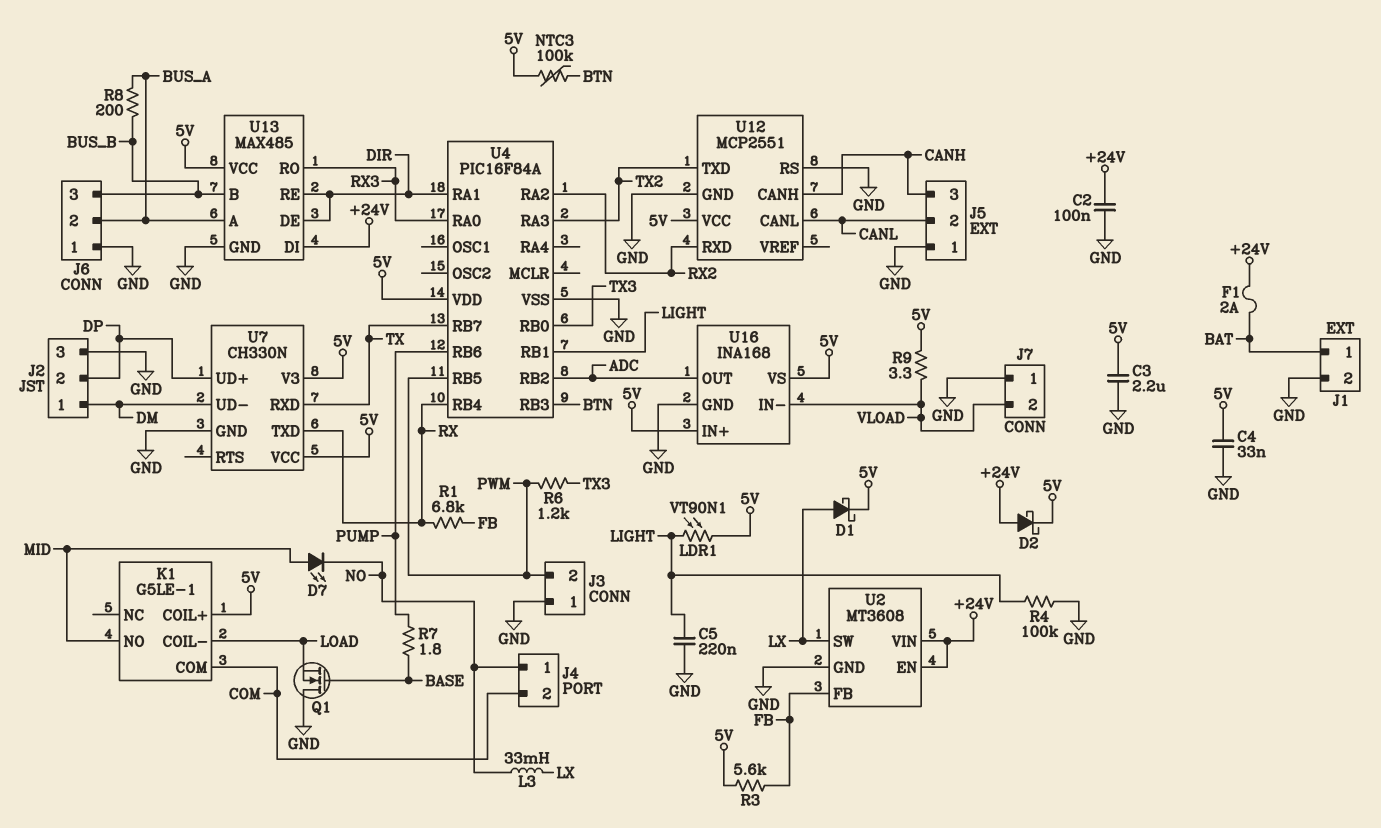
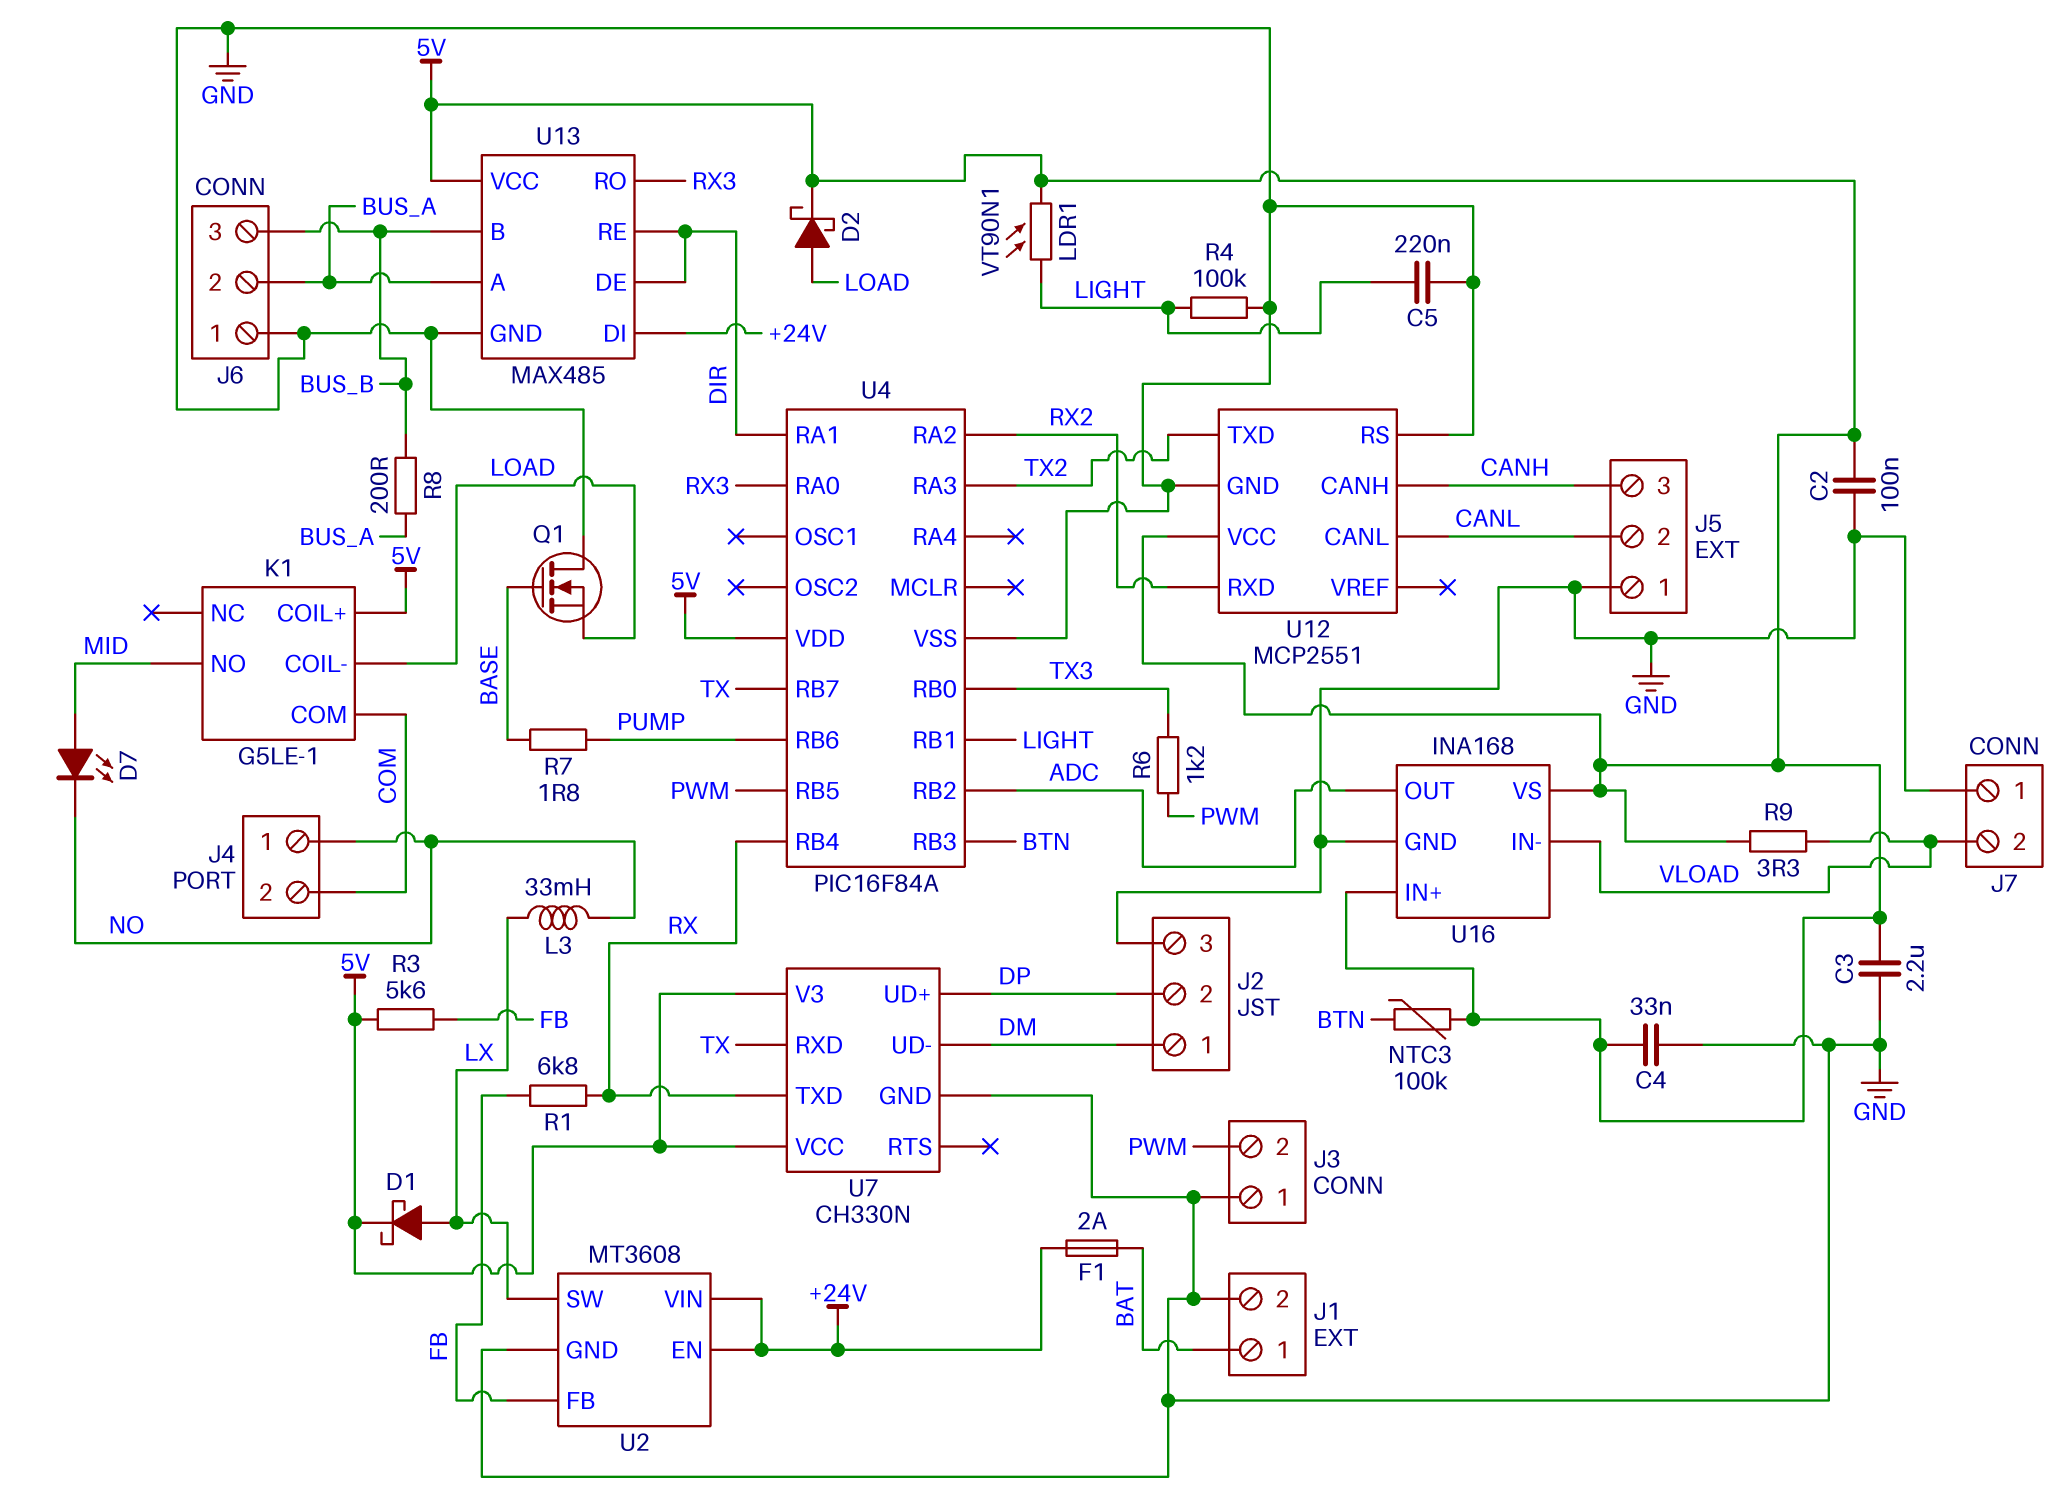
C2: 100nF (+24V, GND) -> 100nF (5V, GND)
D2: schottky (A +24V, K 5V) -> schottky (A LOAD, K 5V)

